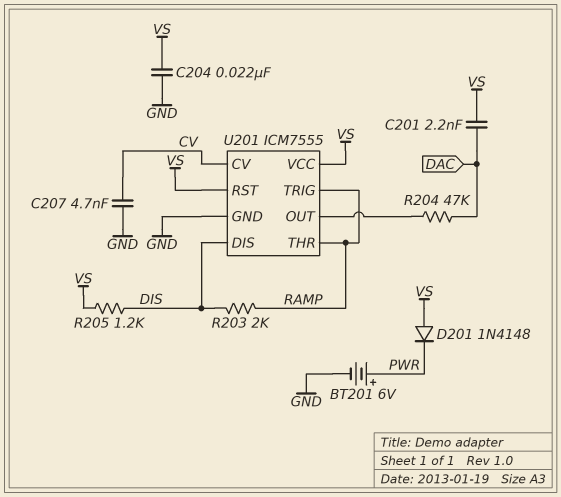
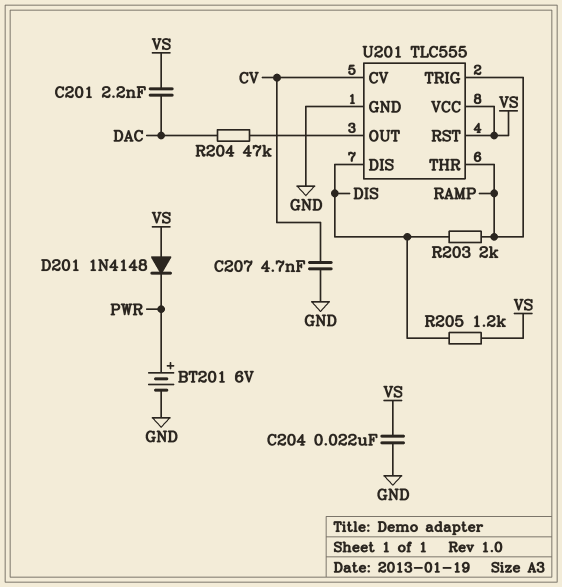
U201: ICM7555 -> TLC555

